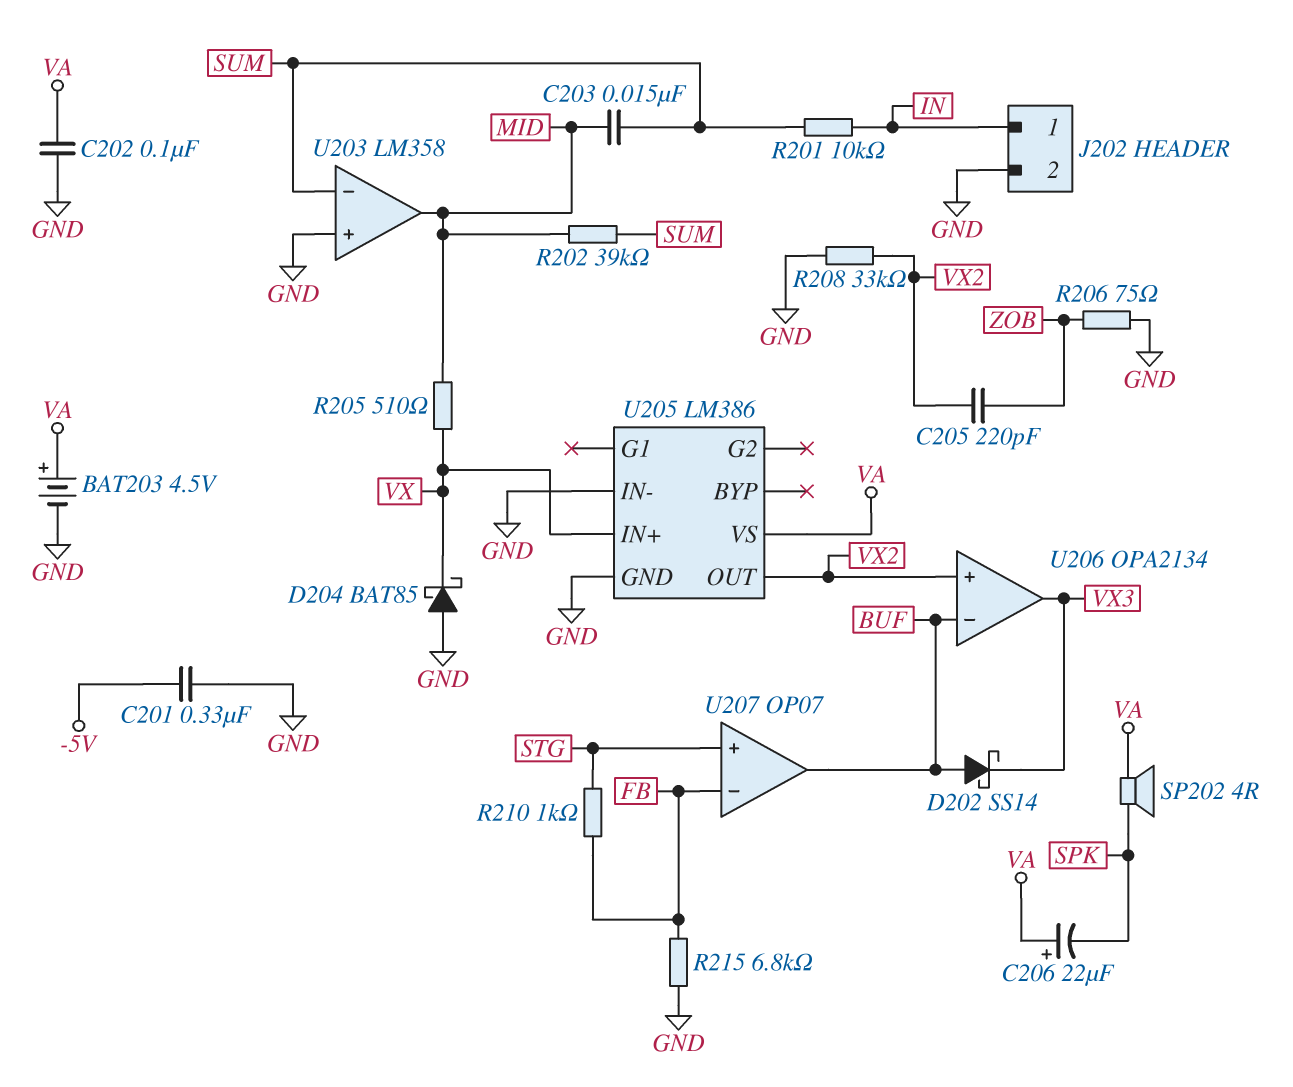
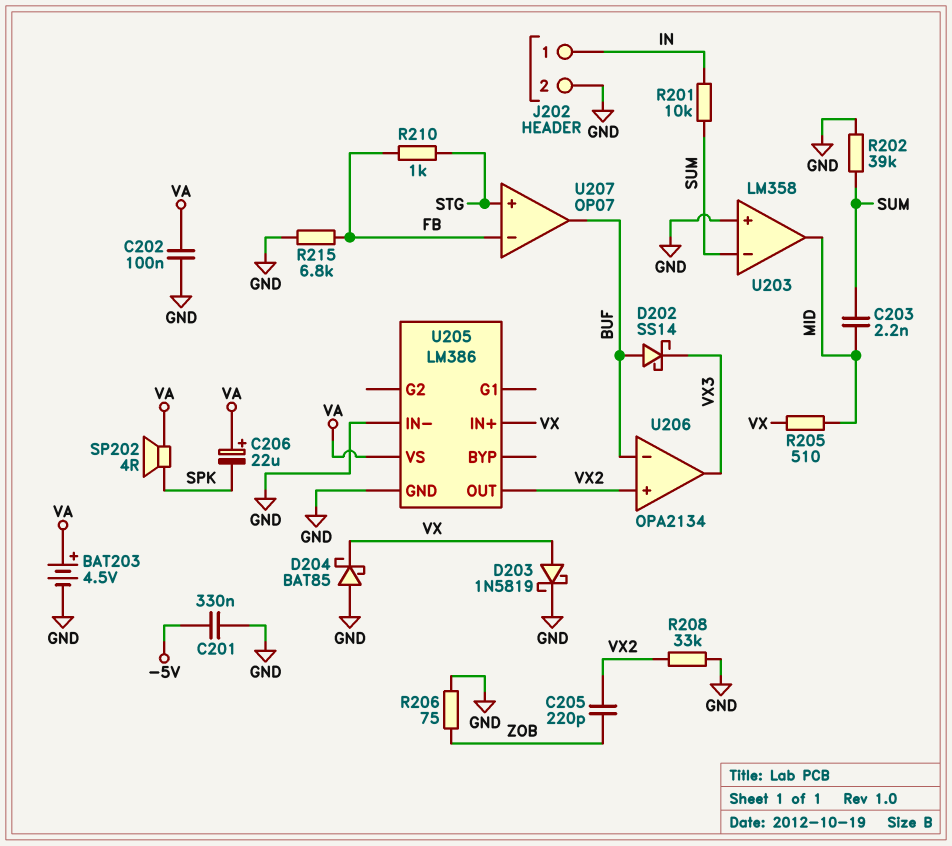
C203: 15nF (MID, SUM) -> 2.2nF (MID, SUM)
D203: none -> schottky 1N5819 (A VX, K GND)
R202: 39k (MID, SUM) -> 39k (GND, SUM)

